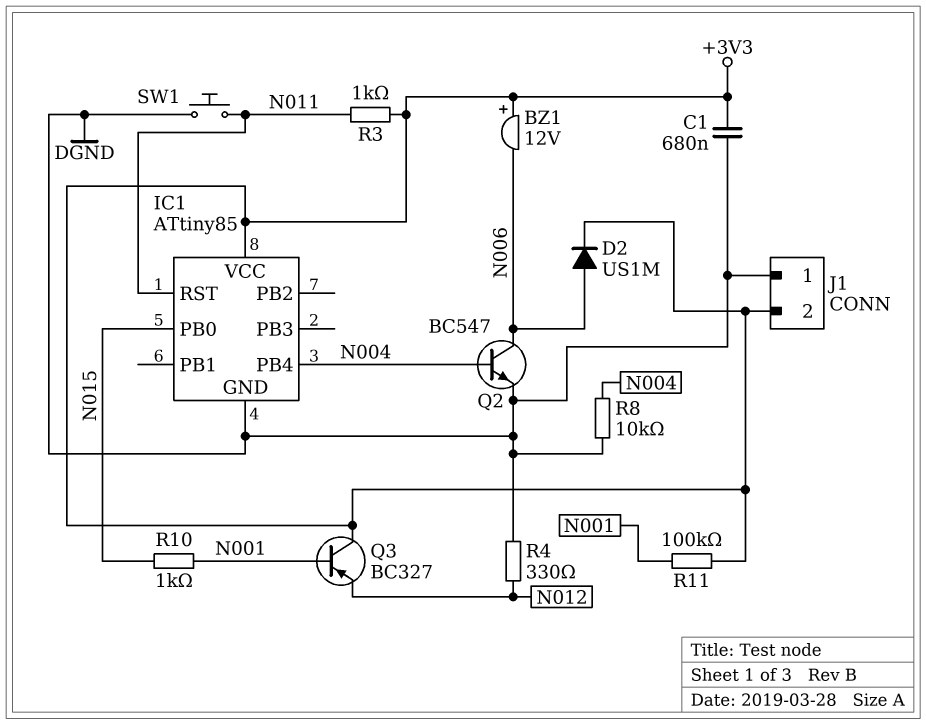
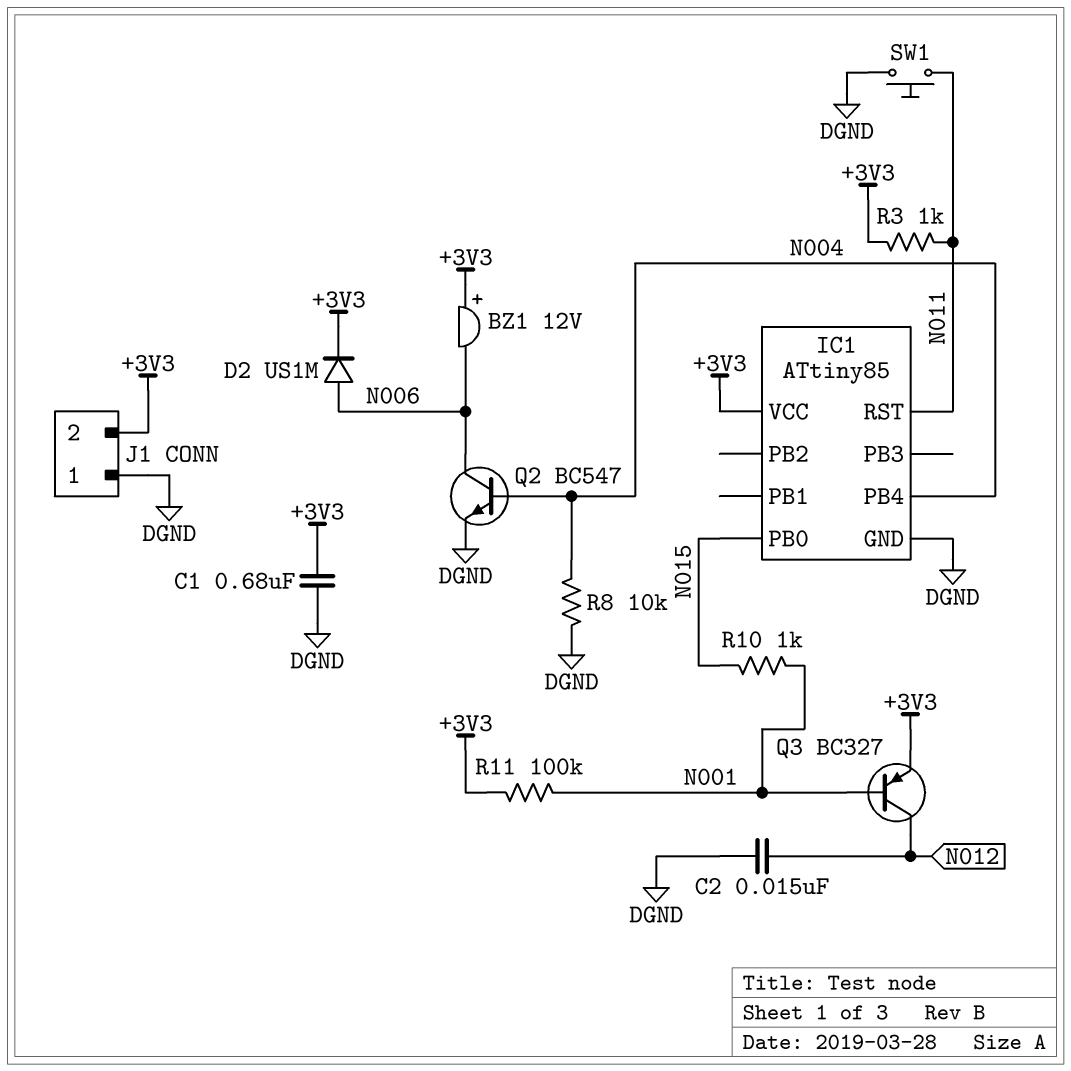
C2: none -> 15nF (DGND, N012)
Q3: PNP BC327 (B N001, C +3V3, E N012) -> PNP BC327 (B N001, C N012, E +3V3)
R4: 330 (DGND, N012) -> none

